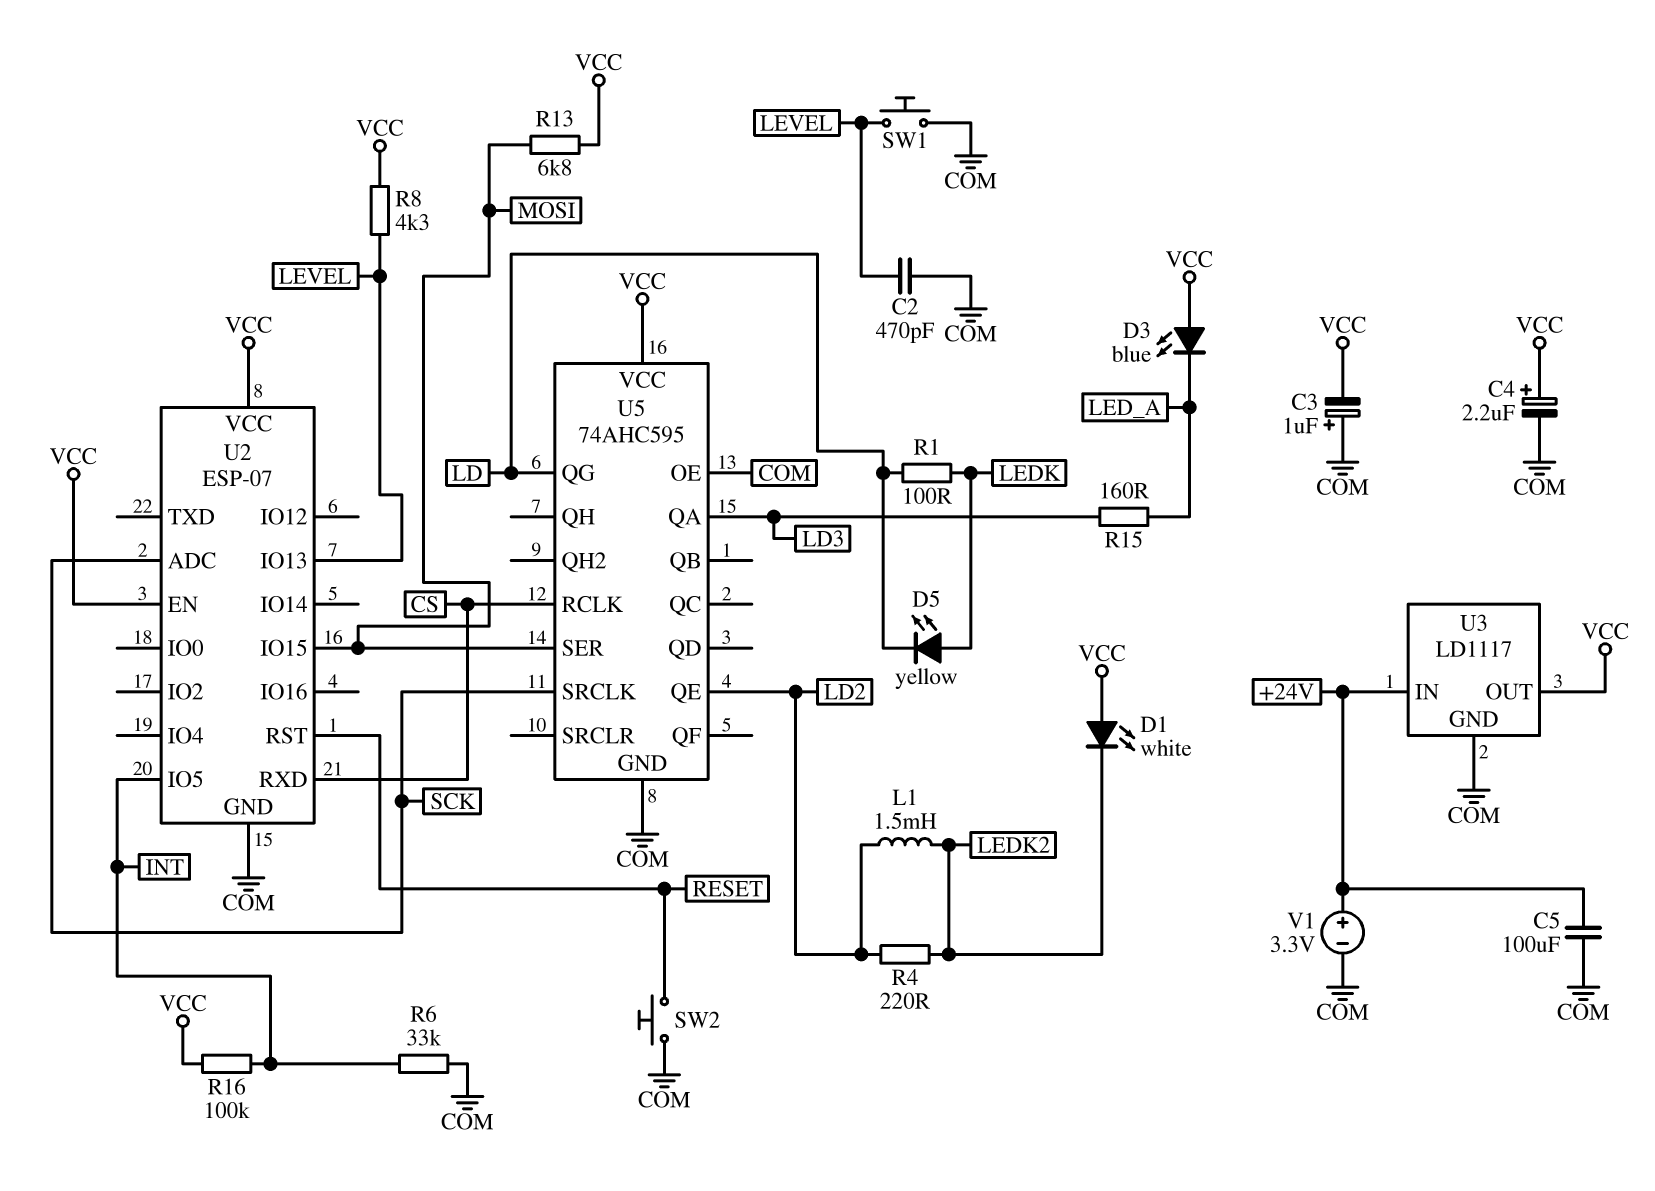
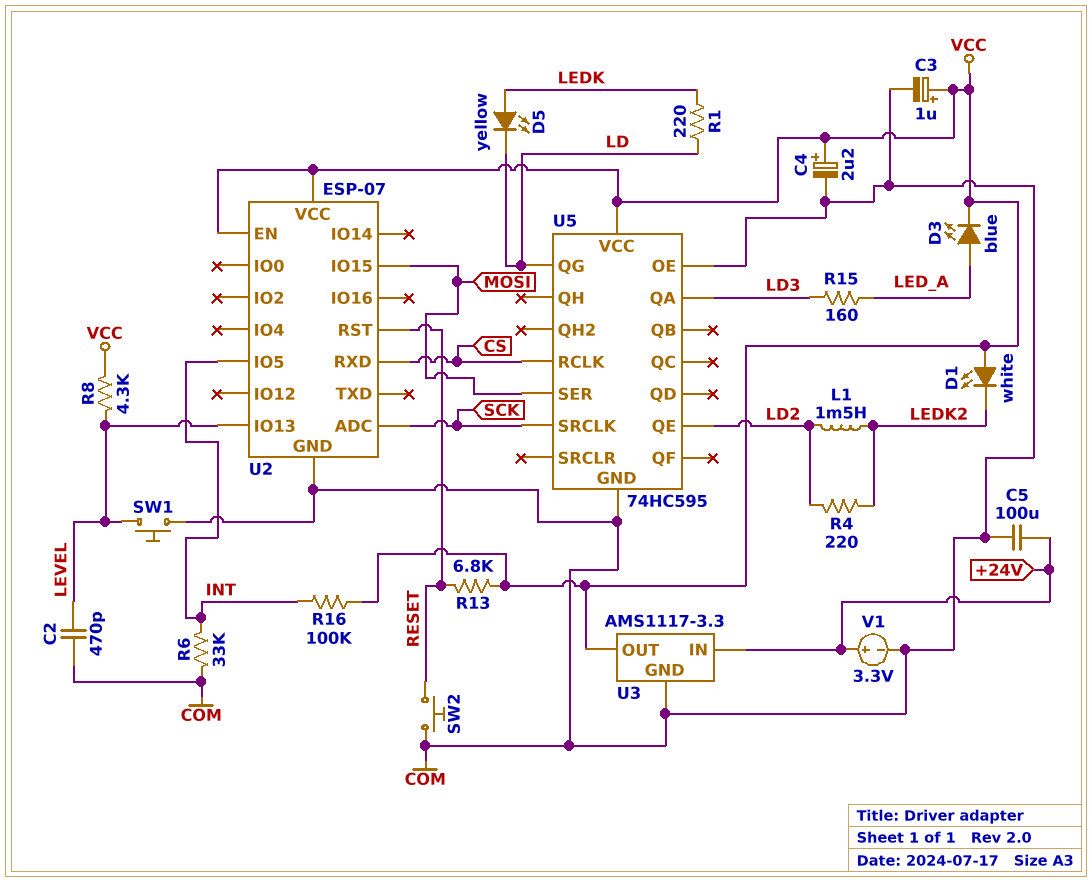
C3: 1uF (plus COM, minus VCC) -> 1uF (plus VCC, minus COM)
D3: LED blue (A VCC, K LED_A) -> LED blue (A LED_A, K VCC)
R1: 100 (LD, LEDK) -> 220 (LD, LEDK)
R13: 6.8k (MOSI, VCC) -> 6.8k (RESET, VCC)
U3: LD1117 -> AMS1117-3.3
U5: 74AHC595 -> 74HC595

